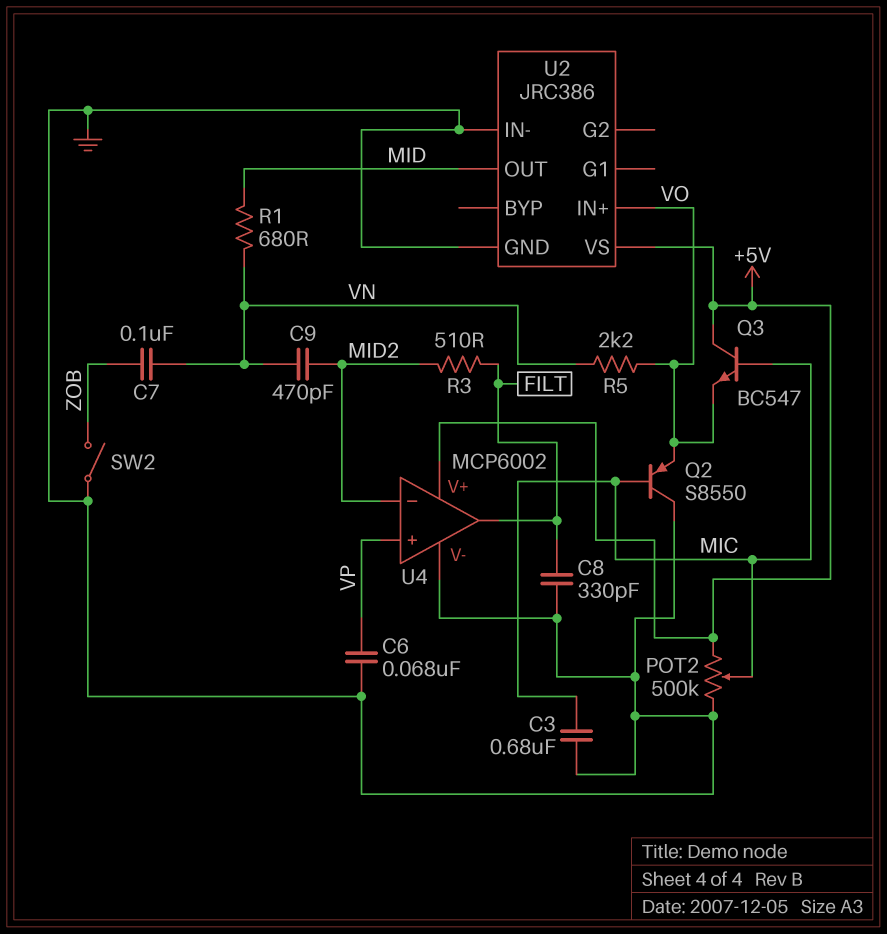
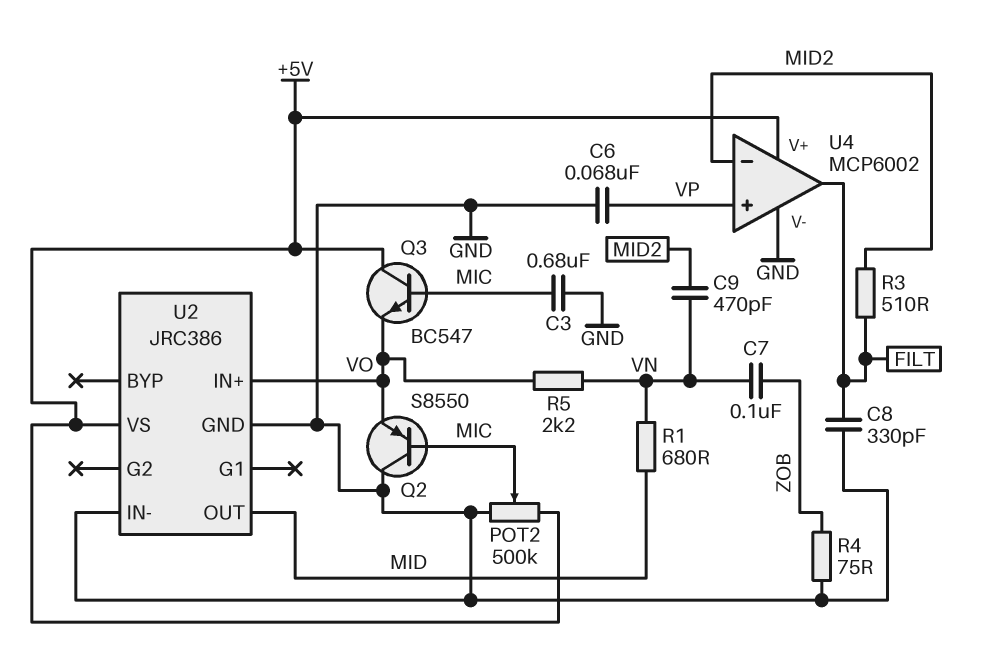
R4: none -> 75 (GND, ZOB)
SW2: switch (GND, ZOB) -> none

